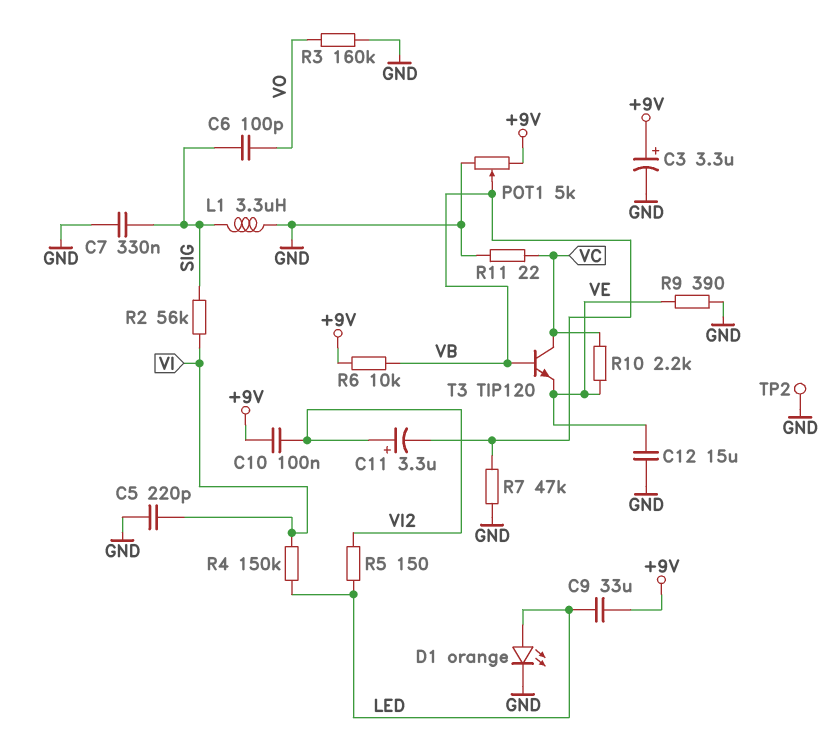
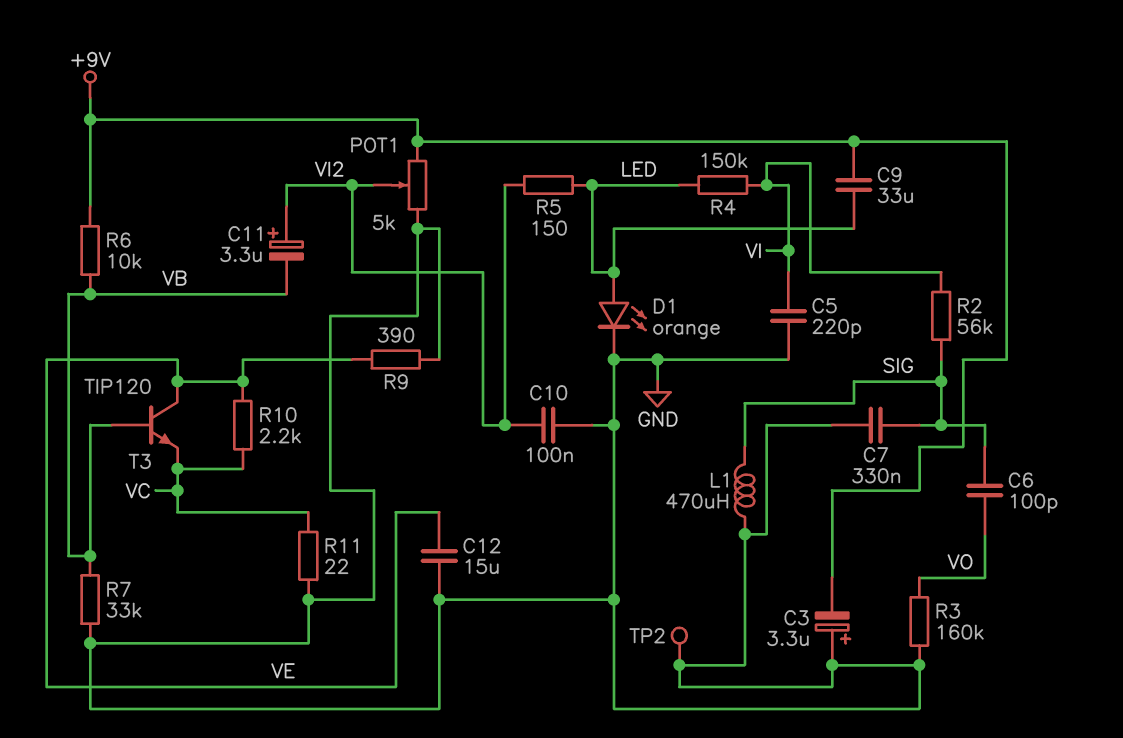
C3: 3.3uF (plus +9V, minus GND) -> 3.3uF (plus GND, minus +9V)
C10: 100nF (+9V, VI2) -> 100nF (GND, VI2)
L1: 3.3uH (GND, SIG) -> 470uH (GND, SIG)
POT1: 5k (+9V, GND, wiper VB) -> 5k (+9V, GND, wiper VI2)
R7: 47k (GND, VB) -> 33k (GND, VB)
T3: NPN TIP120 (B VB, C VC, E VE) -> NPN TIP120 (B VB, C VE, E VC)

